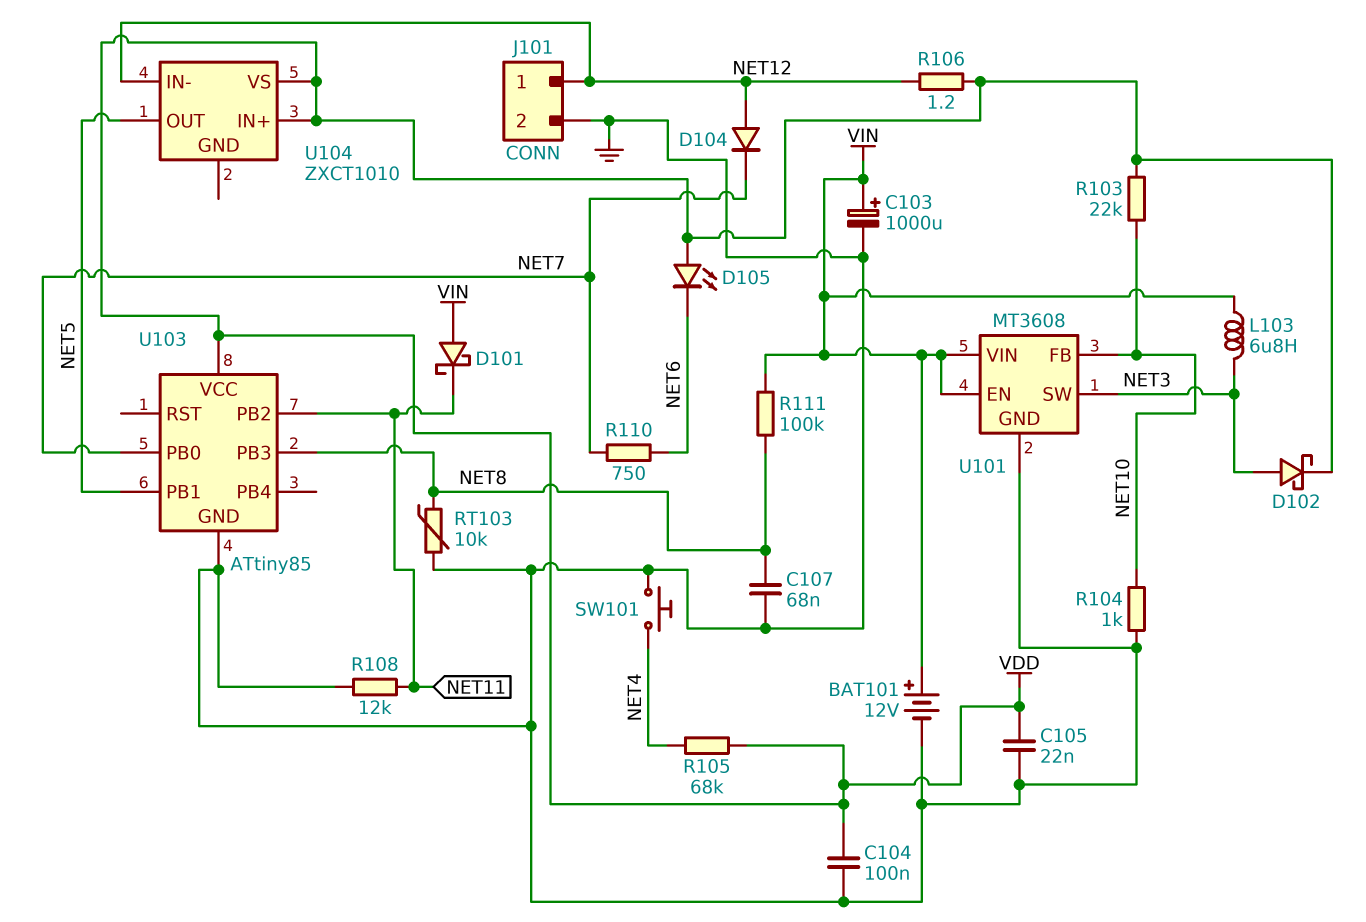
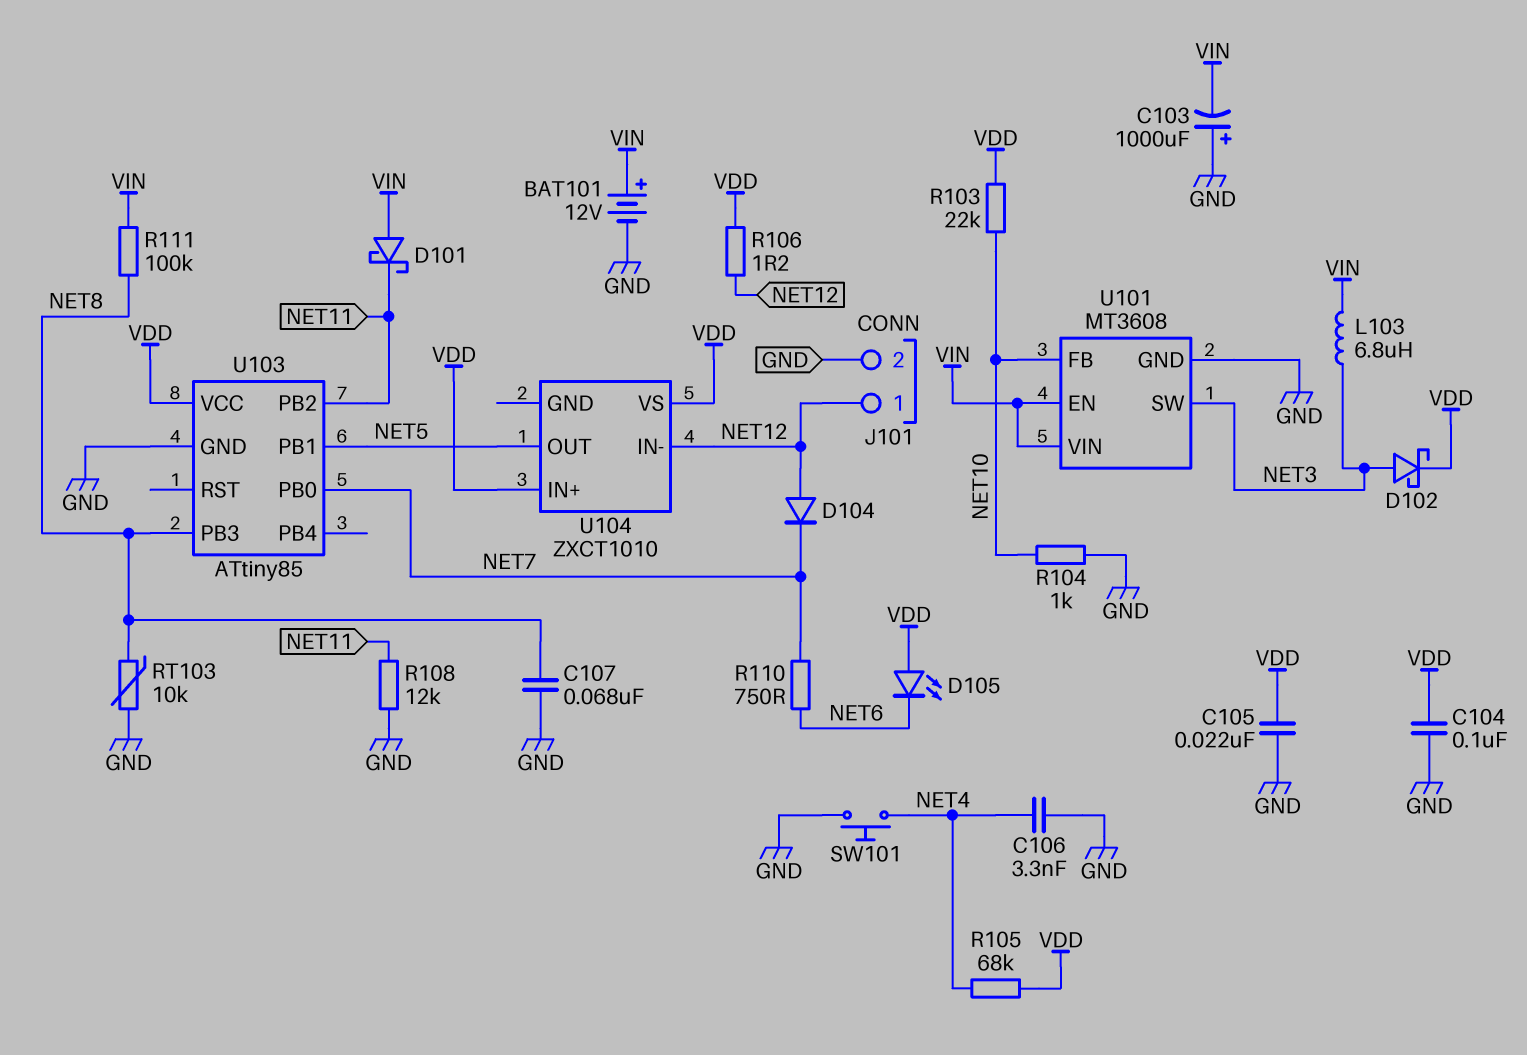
C103: 1000uF (plus VIN, minus GND) -> 1000uF (plus GND, minus VIN)
C106: none -> 3.3nF (GND, NET4)

